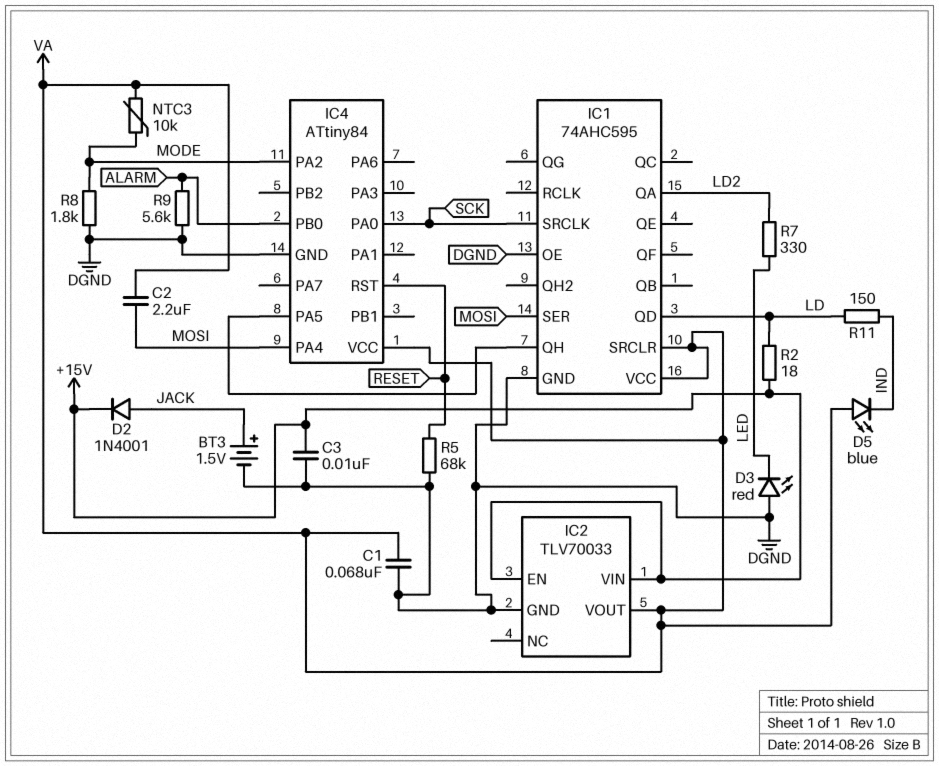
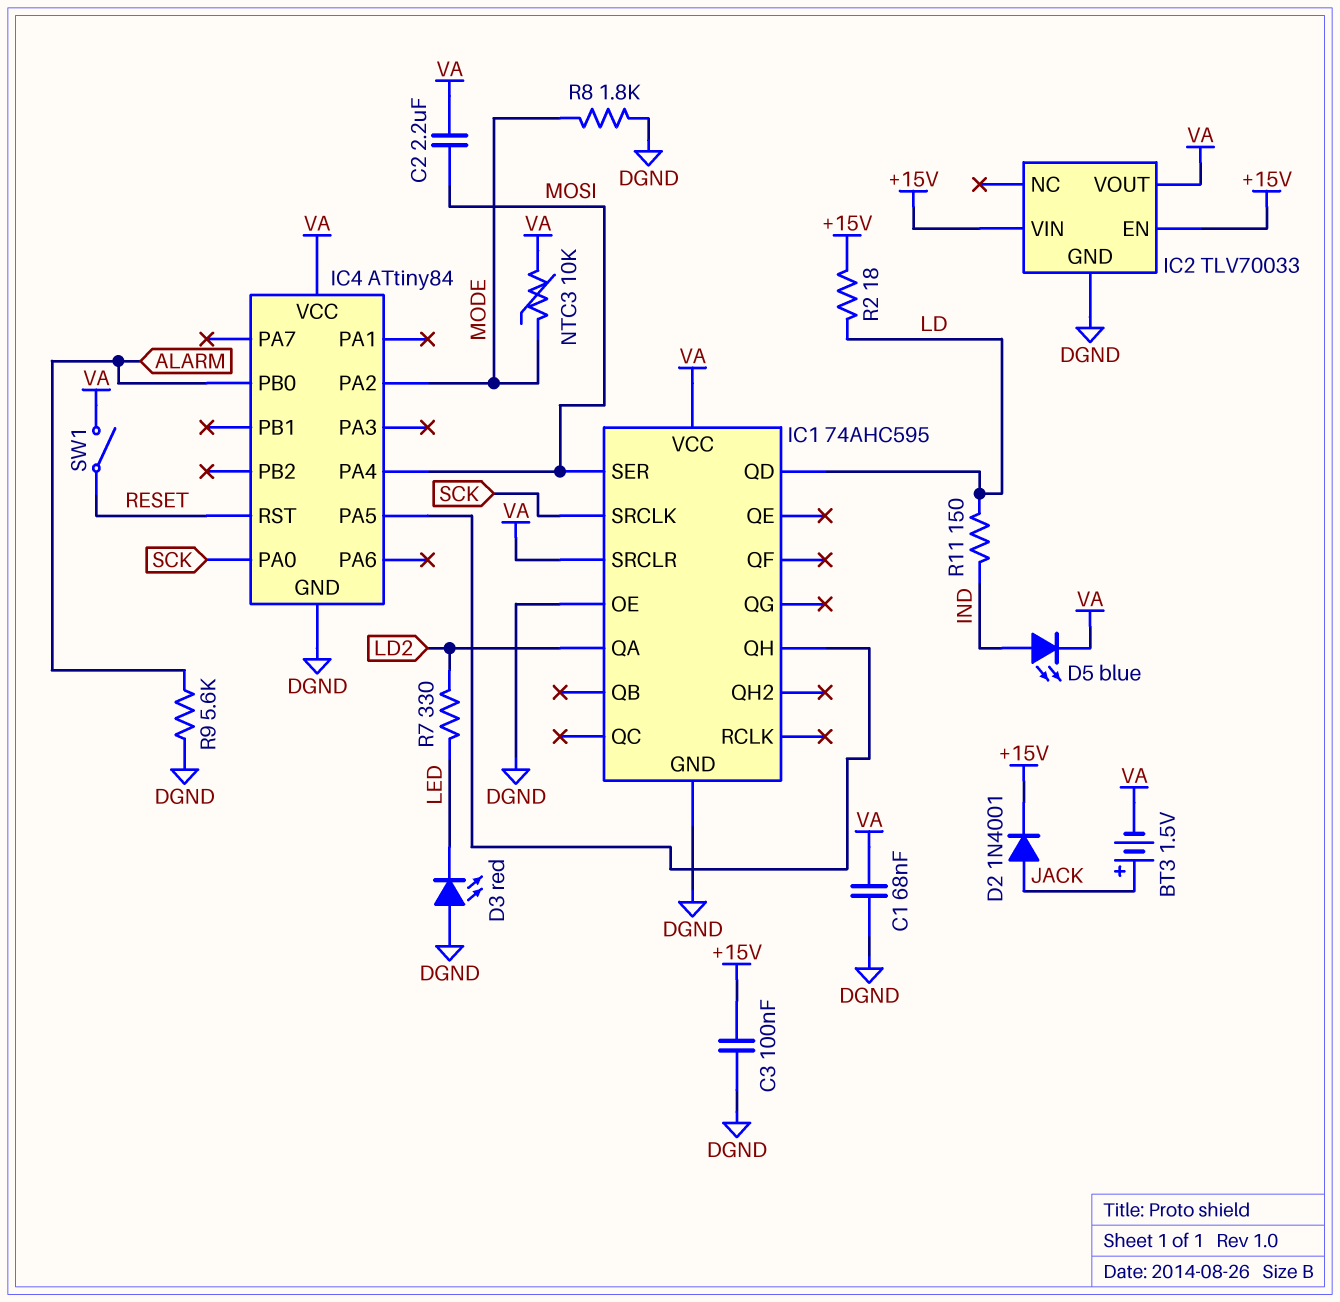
BT3: 1.5V (plus JACK, minus DGND) -> 1.5V (plus JACK, minus VA)
C3: 10nF (+15V, DGND) -> 100nF (+15V, DGND)
D5: LED blue (A VA, K IND) -> LED blue (A IND, K VA)
R5: 68k (DGND, RESET) -> none
SW1: none -> switch (RESET, VA)

